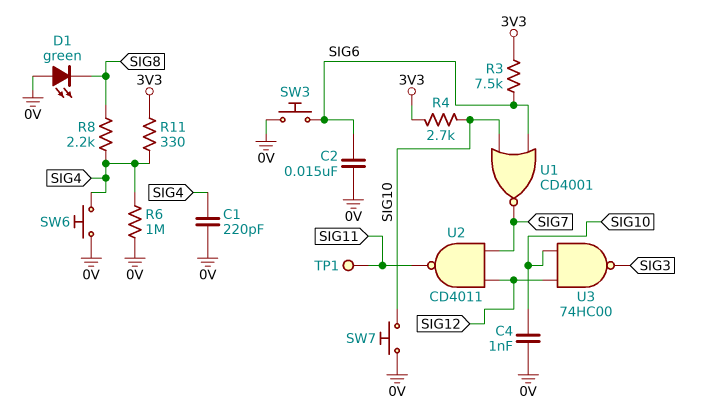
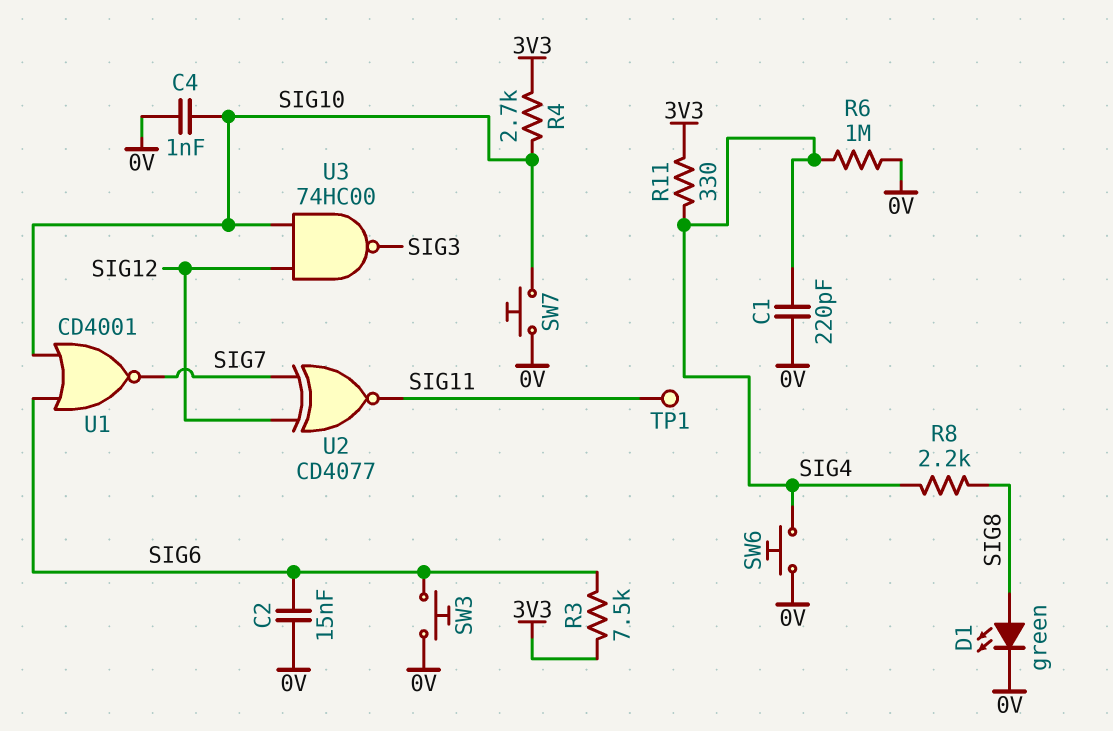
D1: LED green (A 0V, K SIG8) -> LED green (A SIG8, K 0V)
U2: NAND CD4011 (in SIG7, in SIG12, out SIG11) -> XNOR CD4077 (in SIG7, in SIG12, out SIG11)

